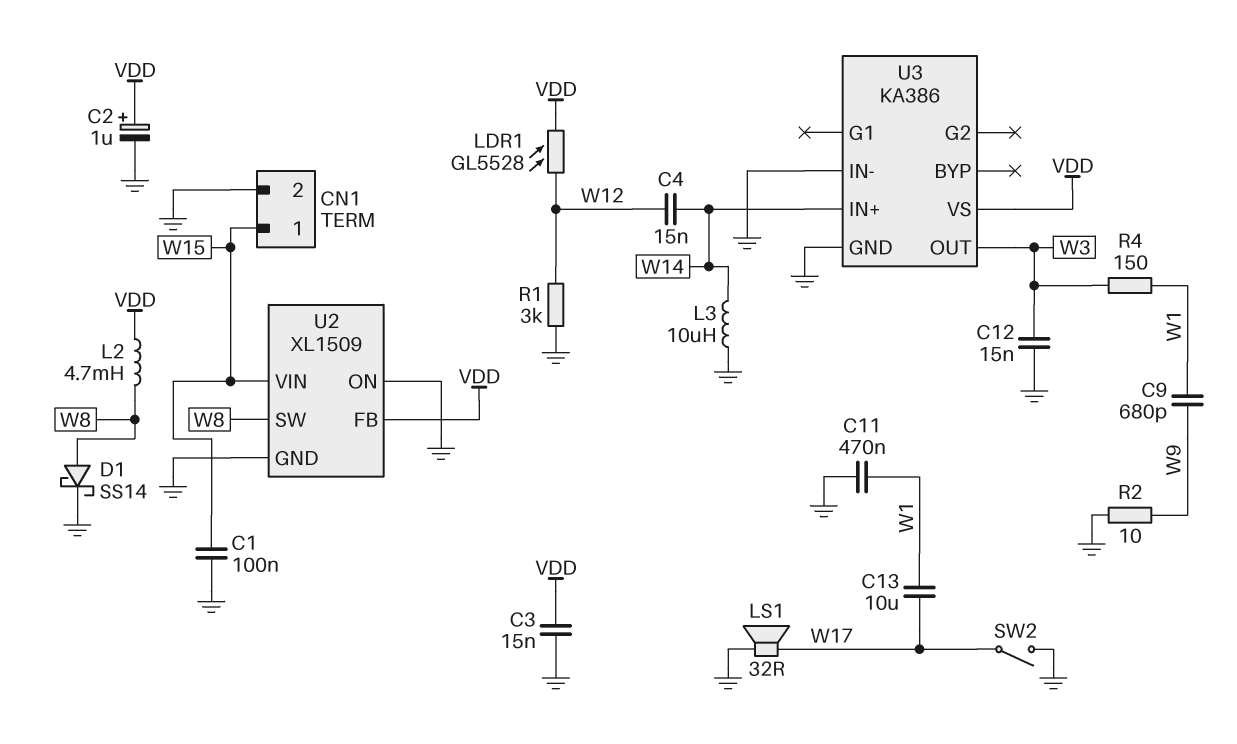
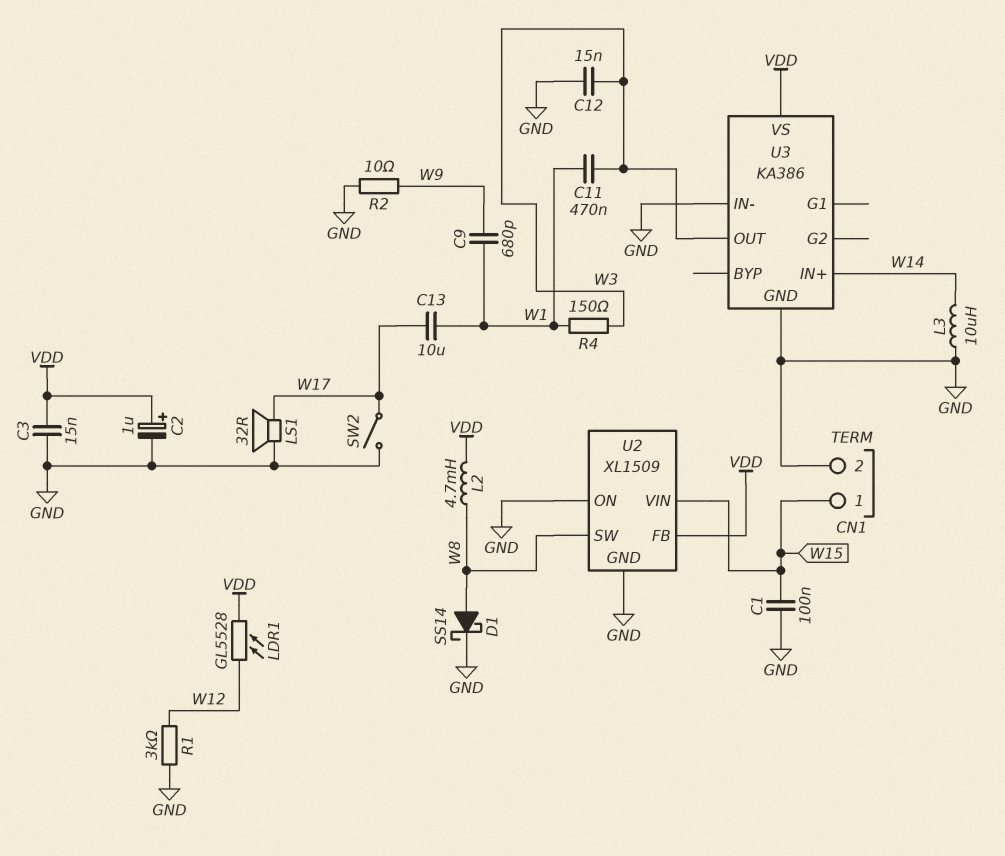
C4: 15nF (W12, W14) -> none
C11: 470nF (GND, W1) -> 470nF (W1, W3)

